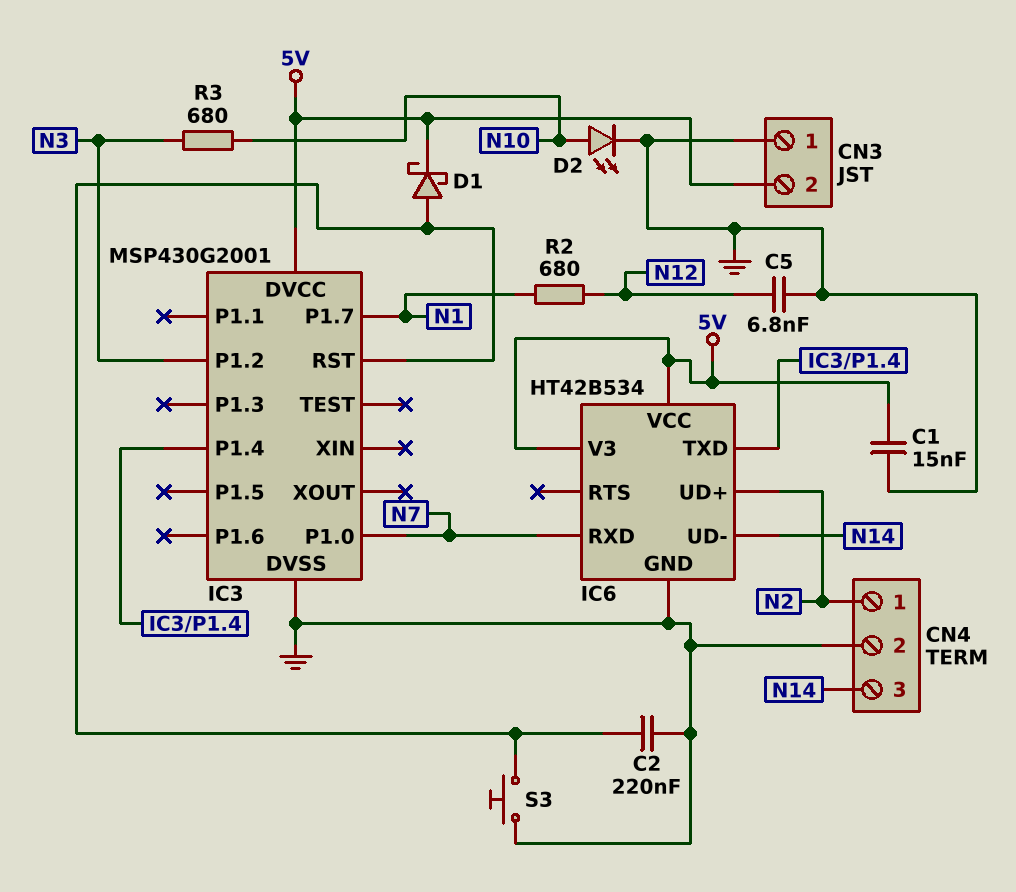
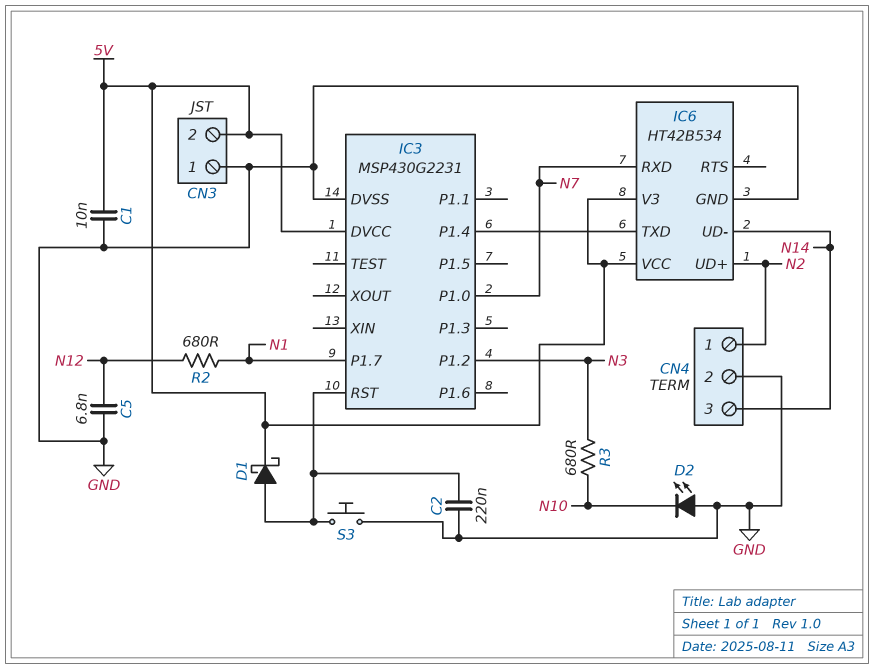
C1: 15nF (5V, GND) -> 10nF (5V, GND)
D2: LED (A N10, K GND) -> LED (A GND, K N10)
IC3: MSP430G2001 -> MSP430G2231

